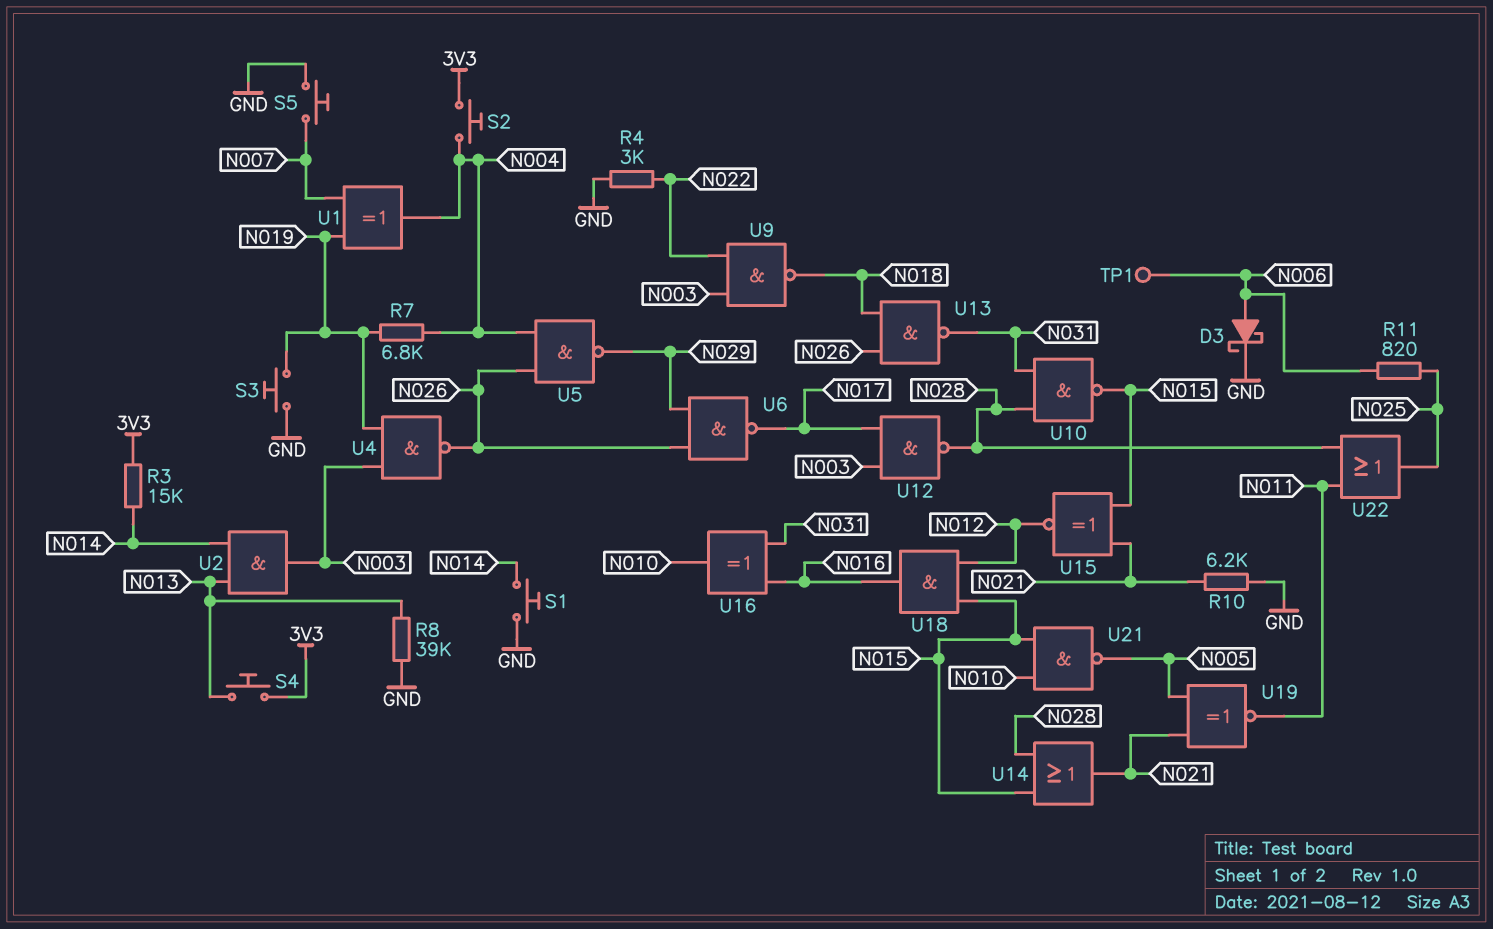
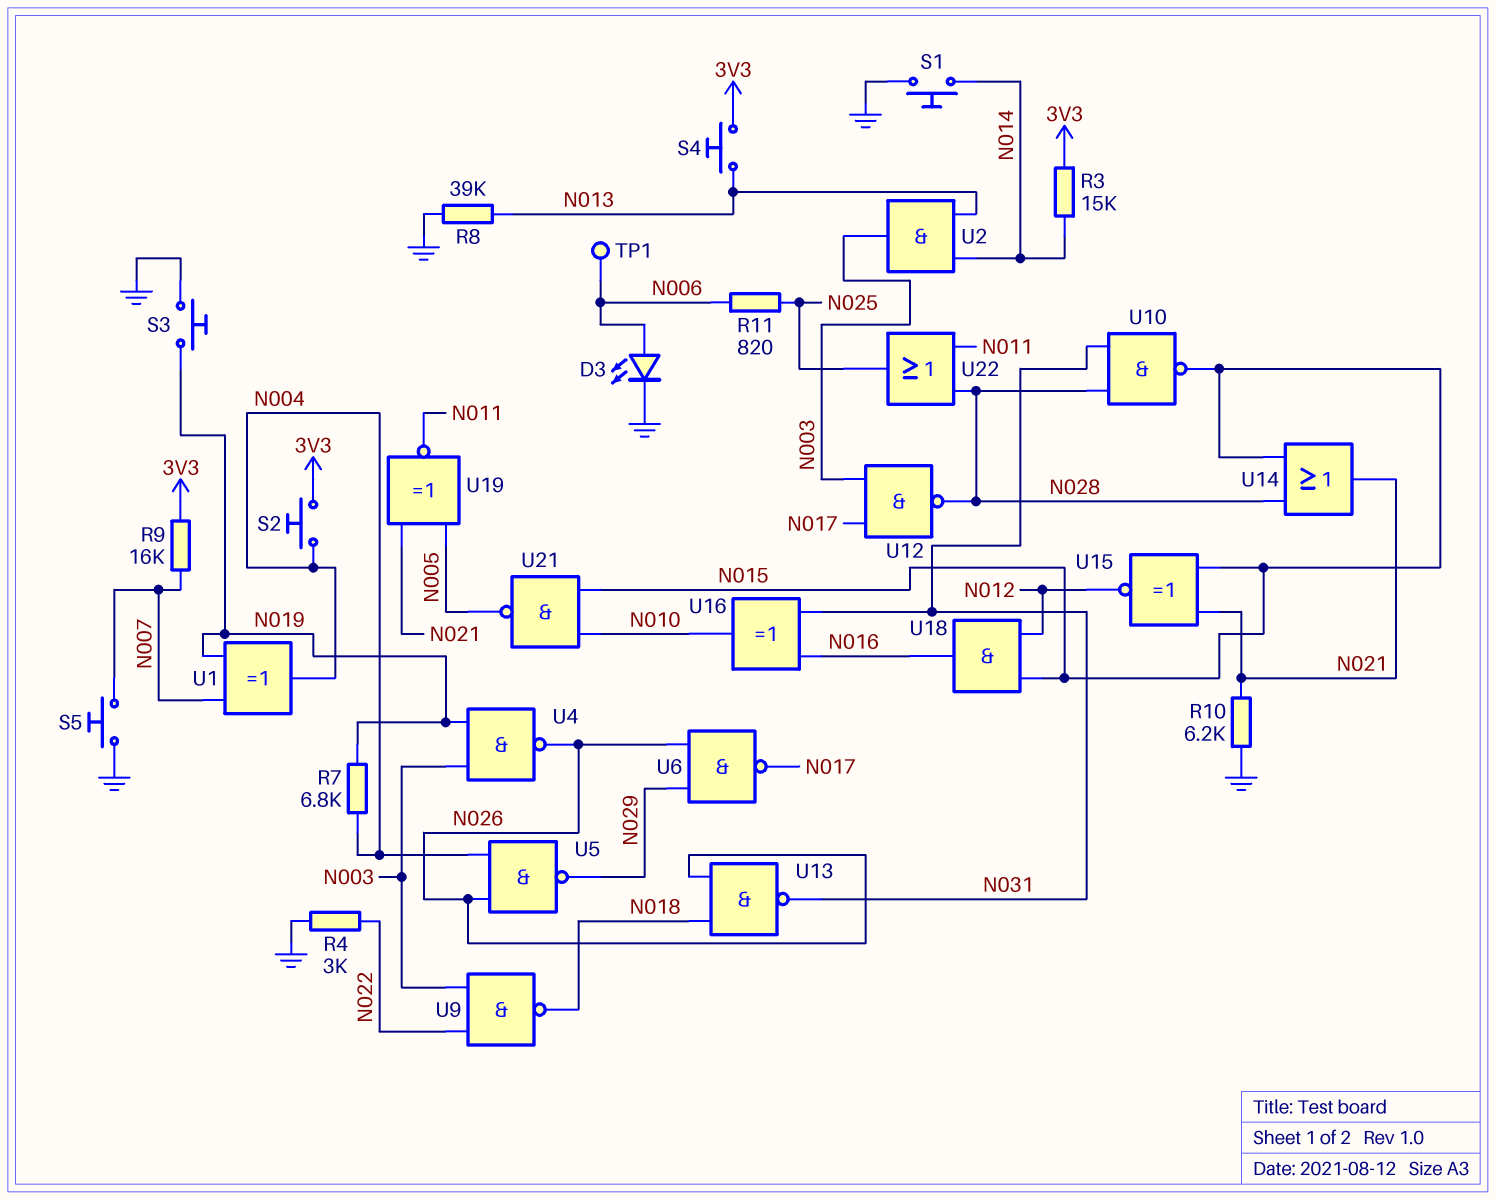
D3: schottky (A N006, K GND) -> LED (A N006, K GND)
R9: none -> 16k (3V3, N007)

